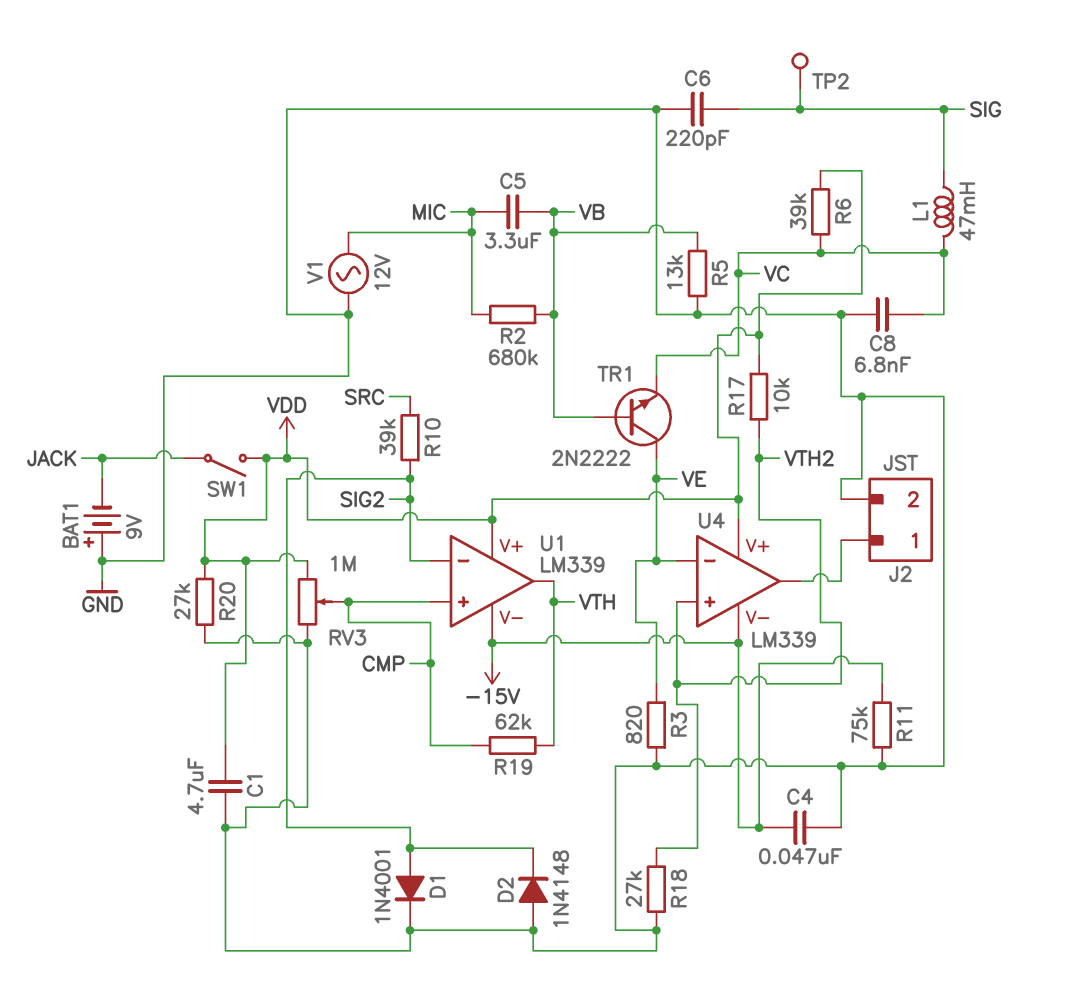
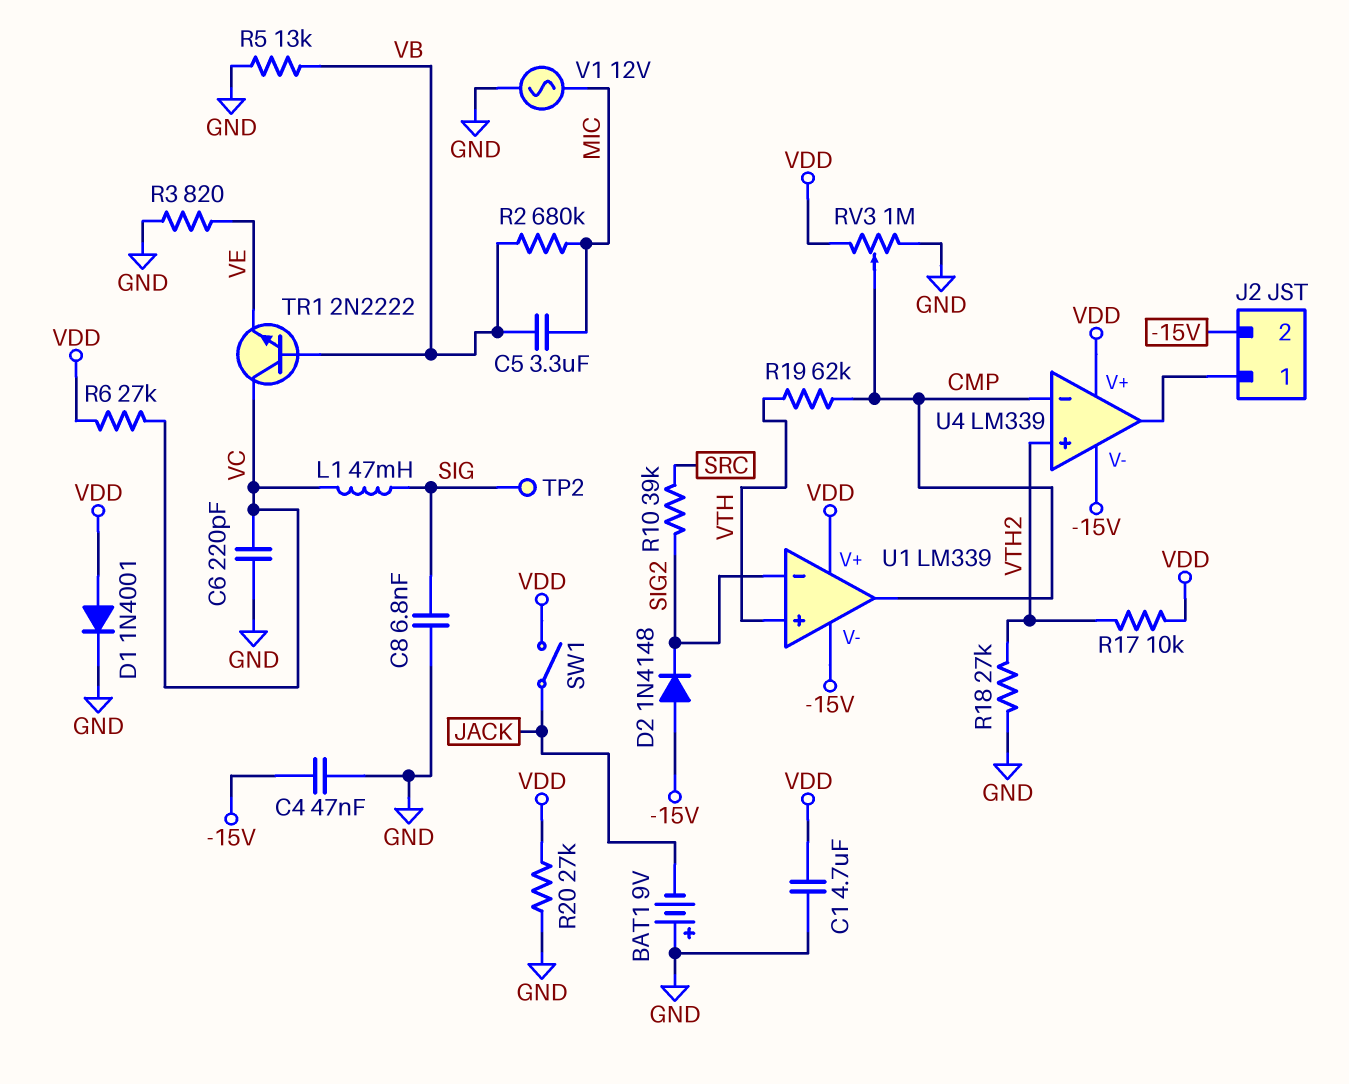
C6: 220pF (GND, SIG) -> 220pF (GND, VC)
C8: 6.8nF (GND, VC) -> 6.8nF (GND, SIG)
D1: diode 1N4001 (A SIG2, K GND) -> diode 1N4001 (A VDD, K GND)
D2: diode 1N4148 (A GND, K SIG2) -> diode 1N4148 (A -15V, K SIG2)
J2 pin 2: GND -> -15V
R6: 39k (VC, VDD) -> 27k (VC, VDD)
R11: 75k (-15V, GND) -> none
TR1: NPN 2N2222 (B VB, C VE, E VC) -> NPN 2N2222 (B VB, C VC, E VE)
U1 pin in+: CMP -> VTH
U1 pin out: VTH -> CMP
U4 pin in-: VE -> CMP

